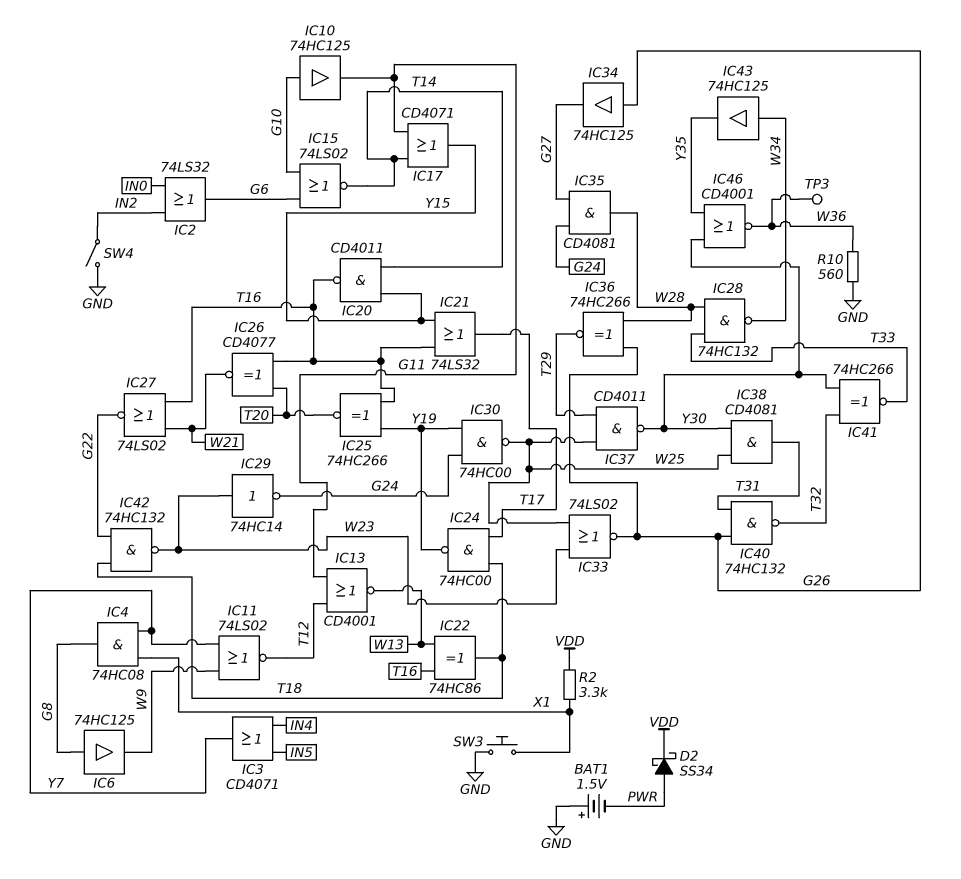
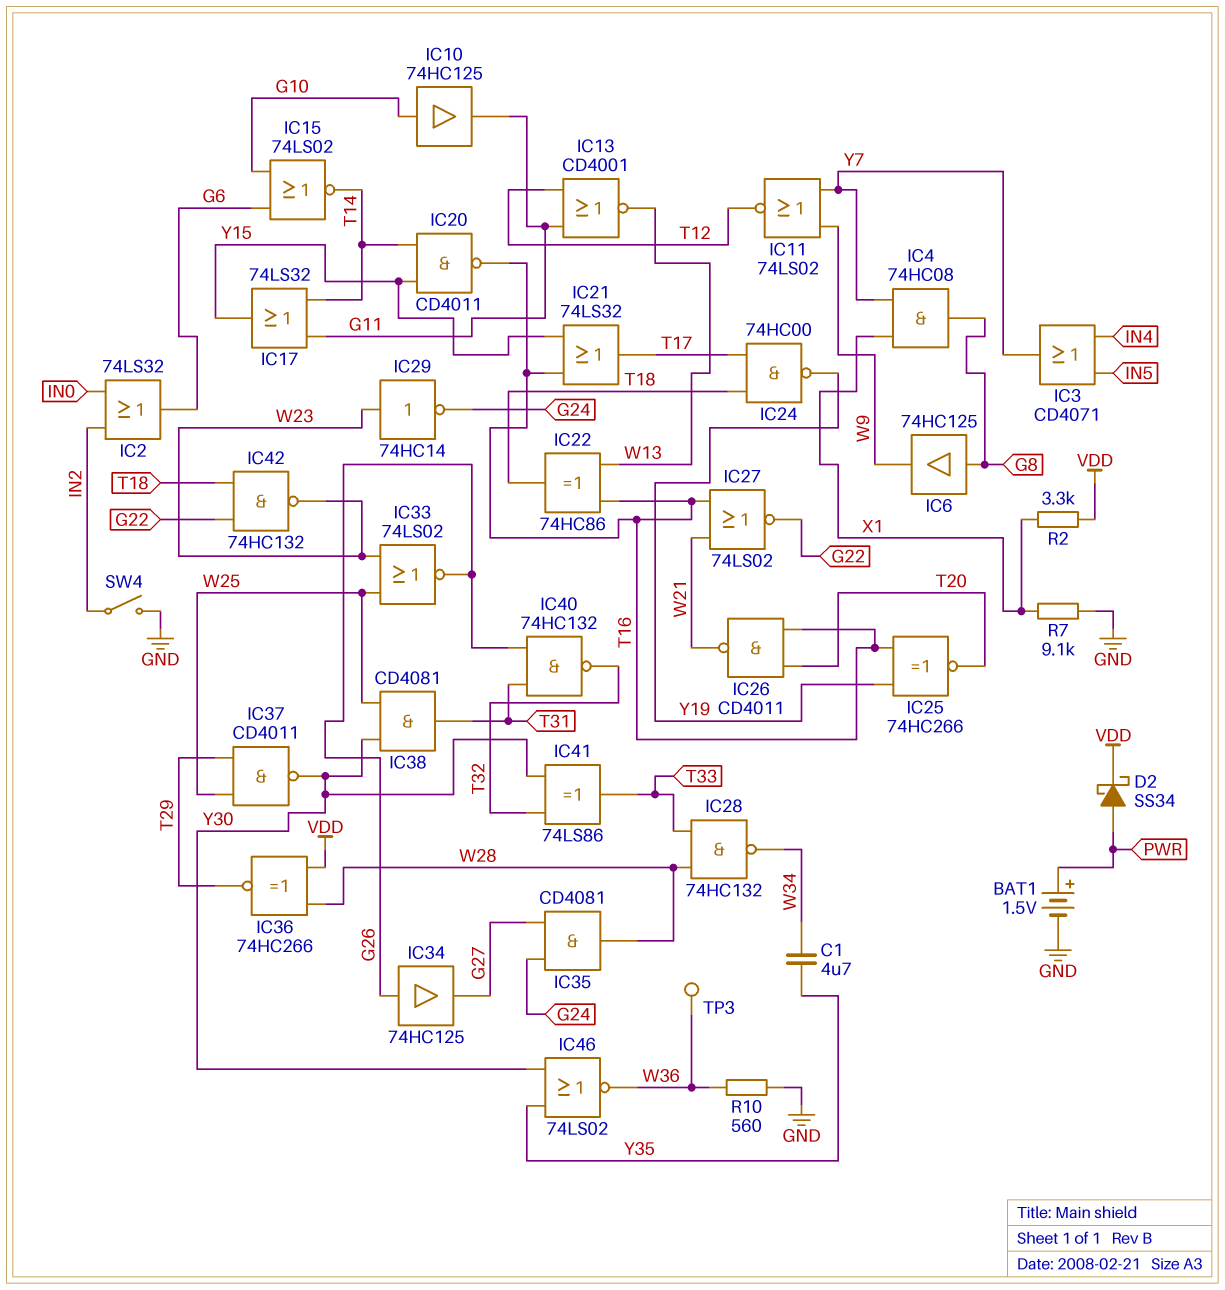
BAT1: 1.5V (plus GND, minus PWR) -> 1.5V (plus PWR, minus GND)
C1: none -> 4.7uF (W34, Y35)
IC17: OR CD4071 (in G11, in T14, out Y15) -> OR 74LS32 (in G11, in T14, out Y15)
IC26: XNOR CD4077 (in T16, in T20, out W21) -> NAND CD4011 (in T16, in T20, out W21)
IC30: NAND 74HC00 (in G24, in Y19, out W25) -> none
IC36: XNOR 74HC266 (in G26, in W28, out T29) -> XNOR 74HC266 (in VDD, in W28, out T29)
IC41: XNOR 74HC266 (in T32, in Y30, out T33) -> XOR 74LS86 (in T32, in Y30, out T33)
IC43: buffer 74HC125 (in W34, out Y35) -> none
IC46: NOR CD4001 (in Y30, in Y35, out W36) -> NOR 74LS02 (in Y30, in Y35, out W36)
R7: none -> 9.1k (GND, X1)
SW3: button (GND, X1) -> none

